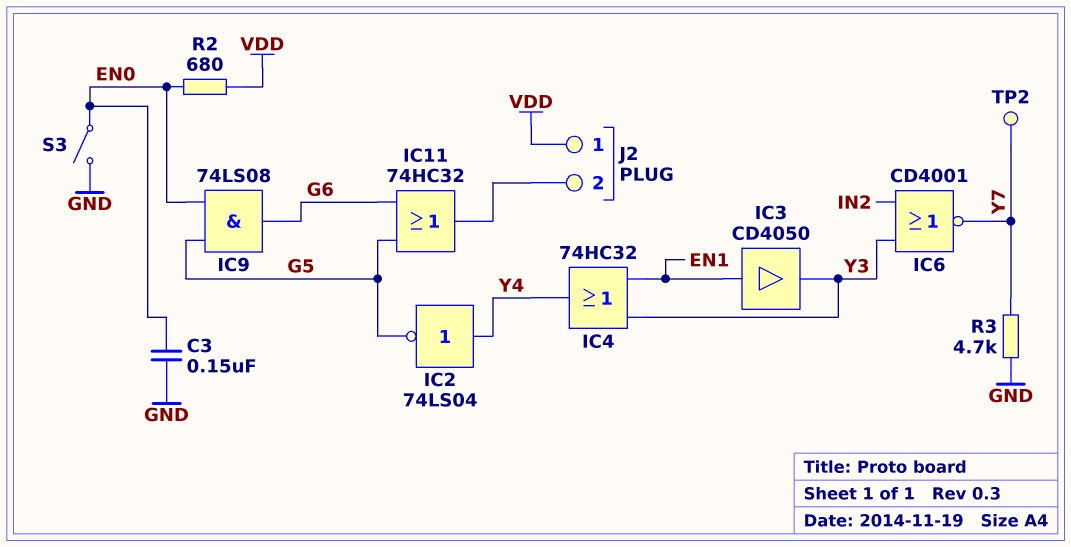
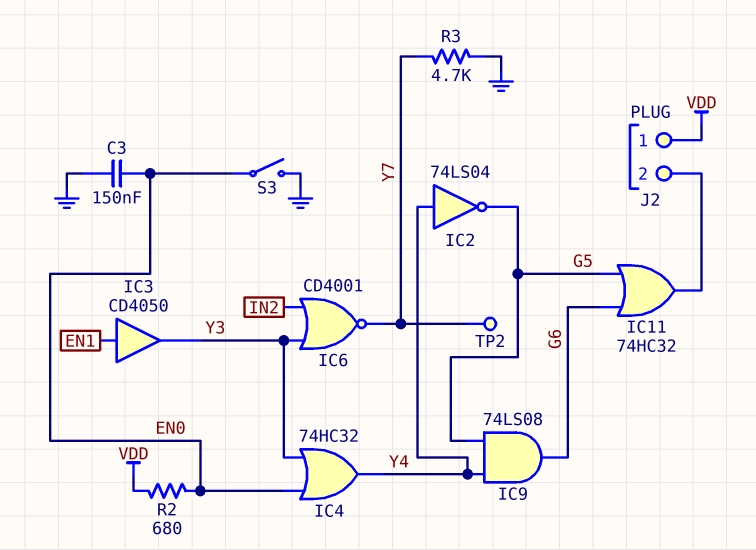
IC4: OR 74HC32 (in EN1, in Y3, out Y4) -> OR 74HC32 (in EN0, in Y3, out Y4)
IC9: AND 74LS08 (in EN0, in G5, out G6) -> AND 74LS08 (in G5, in Y4, out G6)

